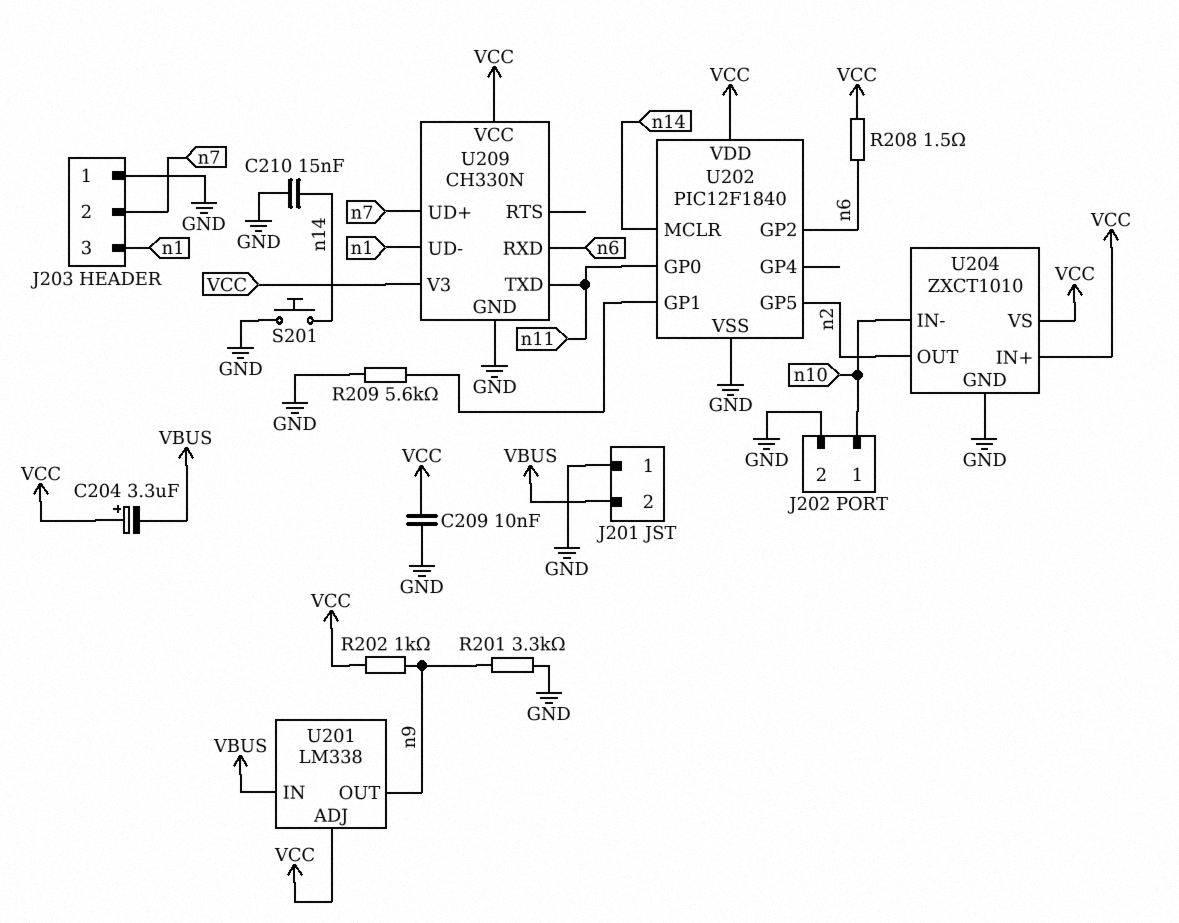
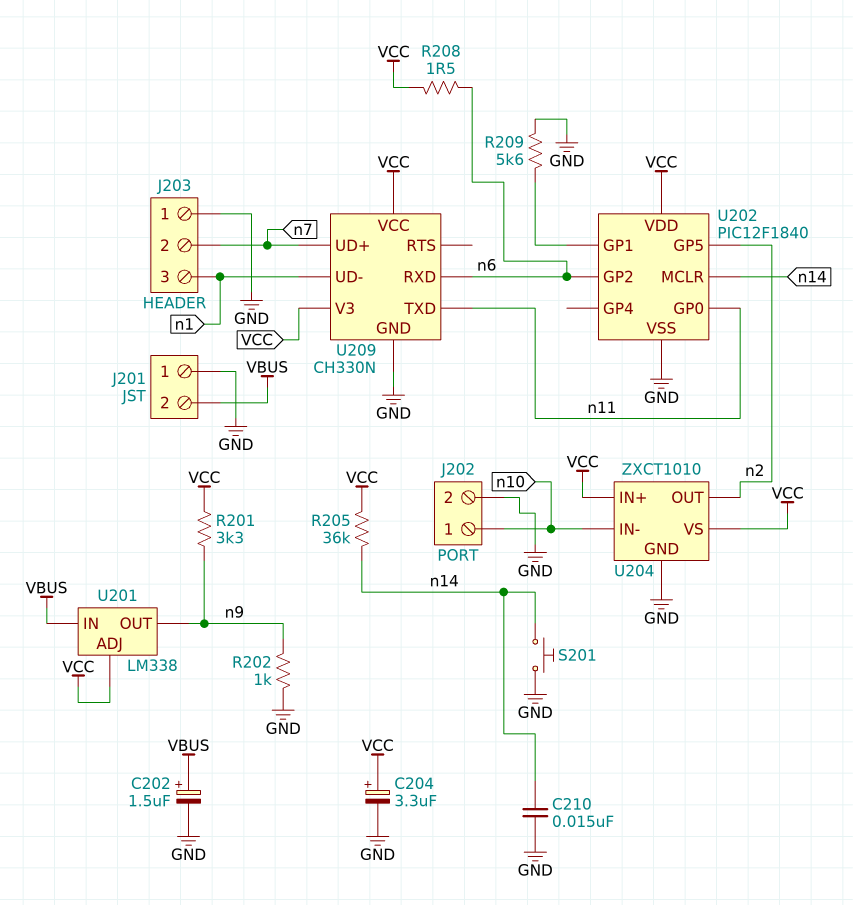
C202: none -> 1.5uF (plus VBUS, minus GND)
C204: 3.3uF (plus VCC, minus VBUS) -> 3.3uF (plus VCC, minus GND)
C209: 10nF (GND, VCC) -> none
R201: 3.3k (GND, n9) -> 3.3k (VCC, n9)
R202: 1k (VCC, n9) -> 1k (GND, n9)
R205: none -> 36k (VCC, n14)

